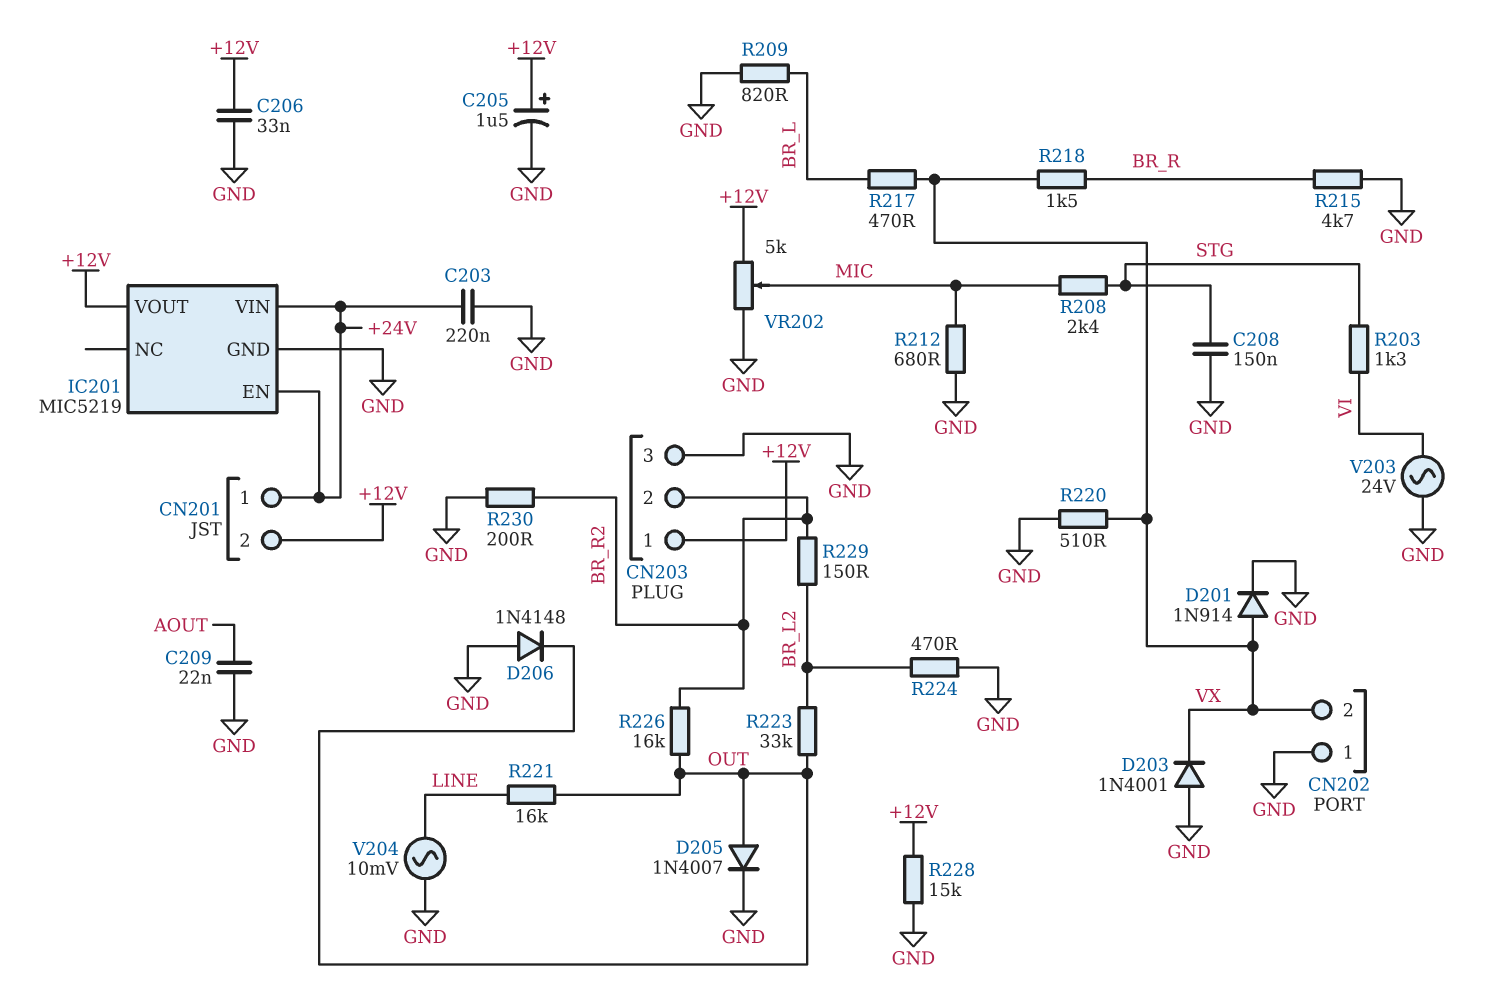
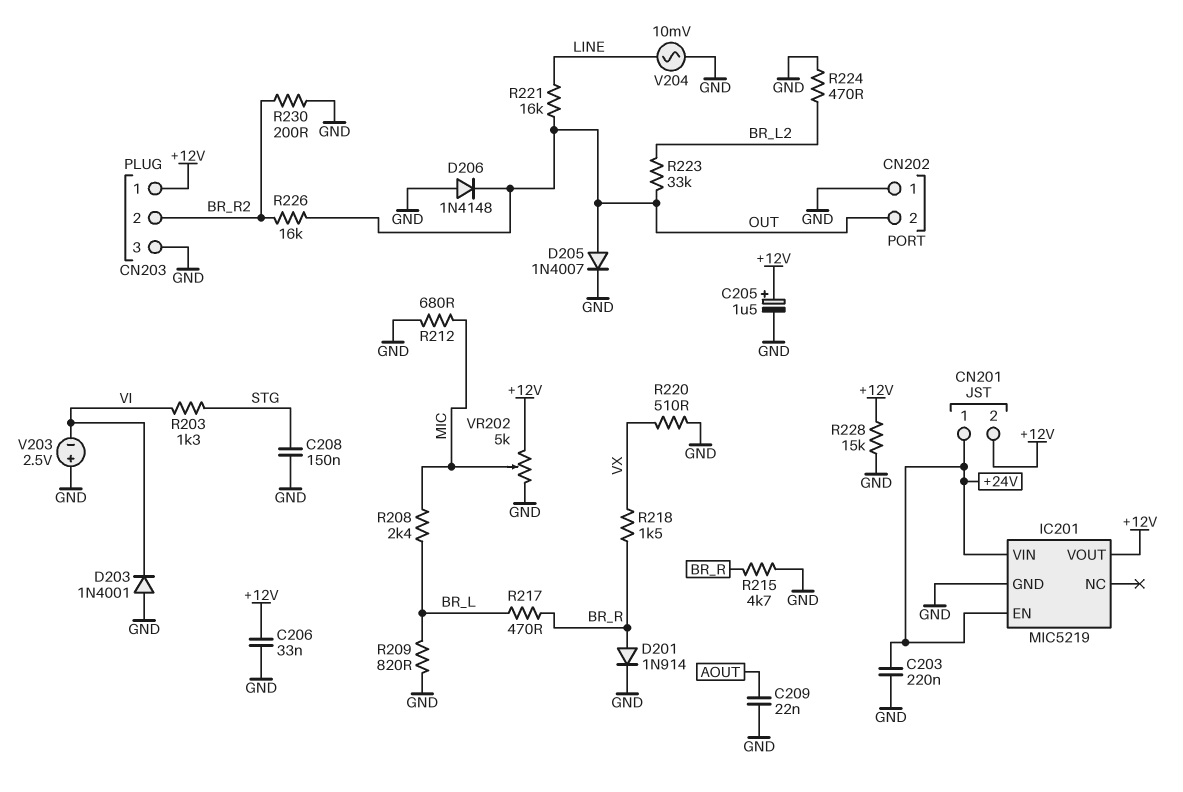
CN202 pin 2: VX -> OUT
D201: diode 1N914 (A VX, K GND) -> diode 1N914 (A BR_R, K GND)
D203: diode 1N4001 (A GND, K VX) -> diode 1N4001 (A GND, K VI)
R208: 2.4k (MIC, STG) -> 2.4k (BR_L, MIC)
R217: 470 (BR_L, VX) -> 470 (BR_L, BR_R)
R229: 150 (BR_L2, BR_R2) -> none
V203: AC 24V (GND, VI) -> 2.5V (plus GND, minus VI)

